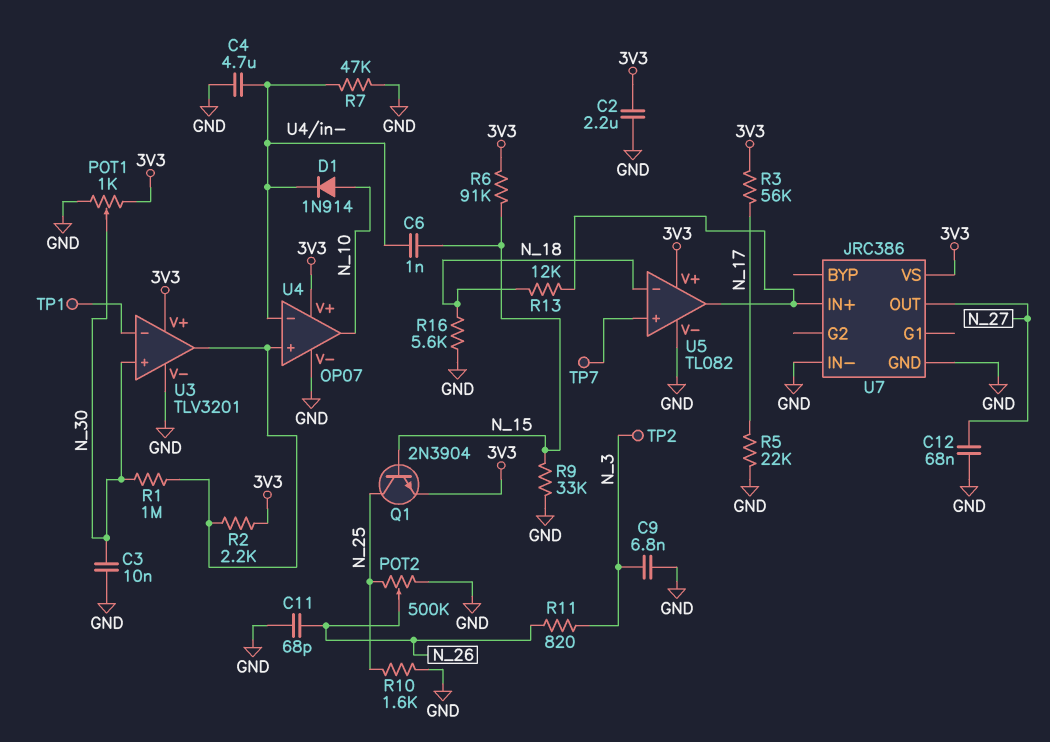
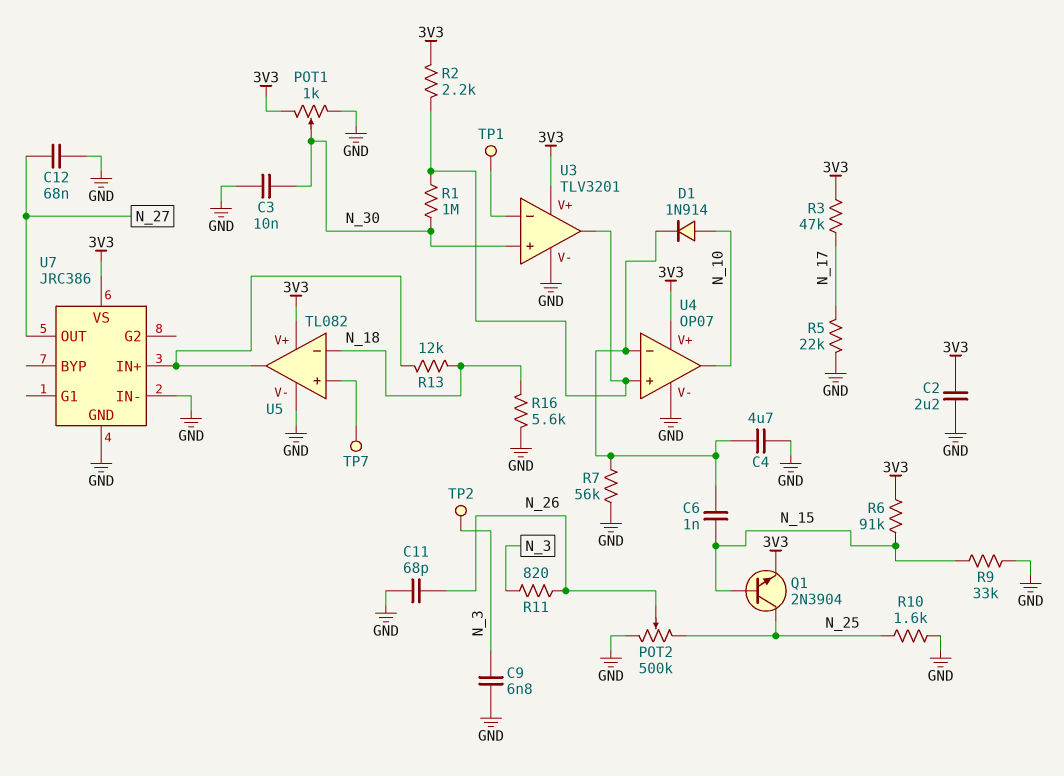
R3: 56k (3V3, N_17) -> 47k (3V3, N_17)
R7: 47k (GND, U4/in-) -> 56k (GND, U4/in-)

